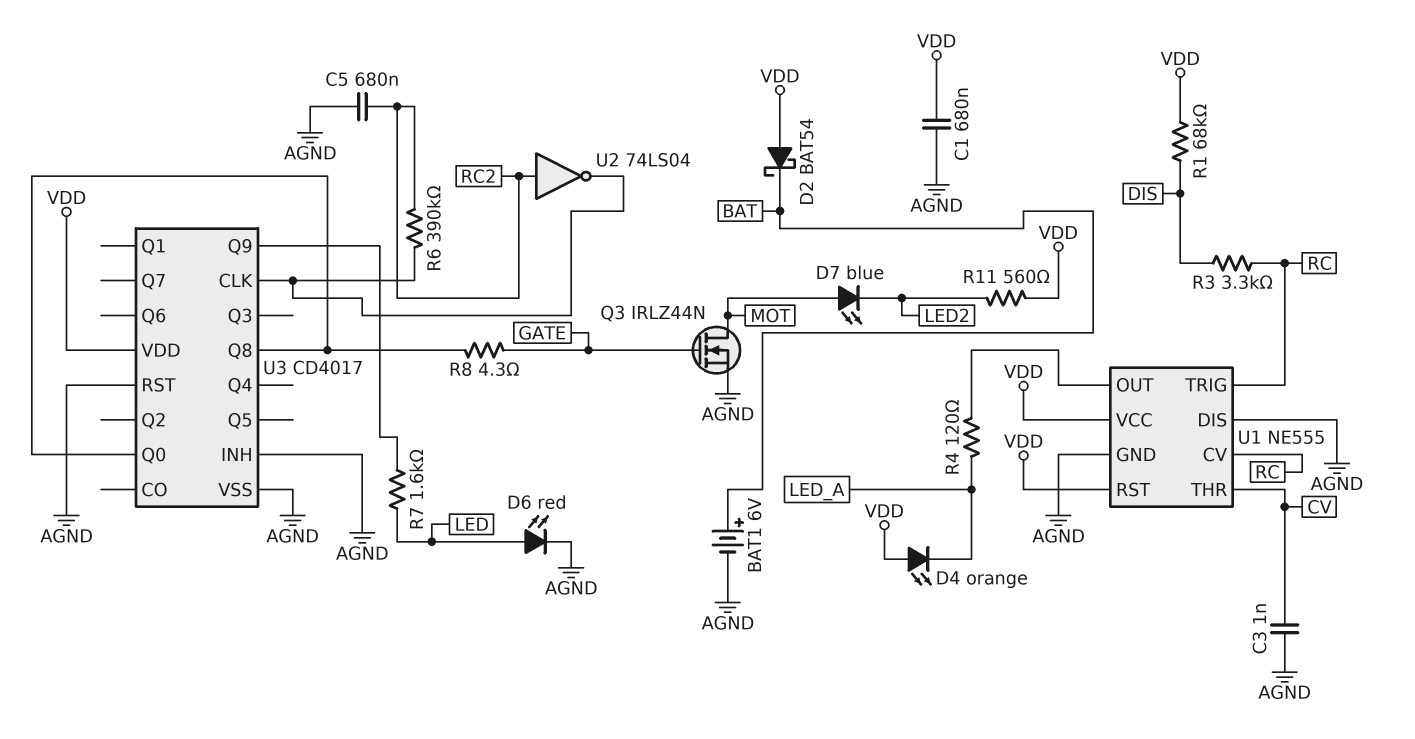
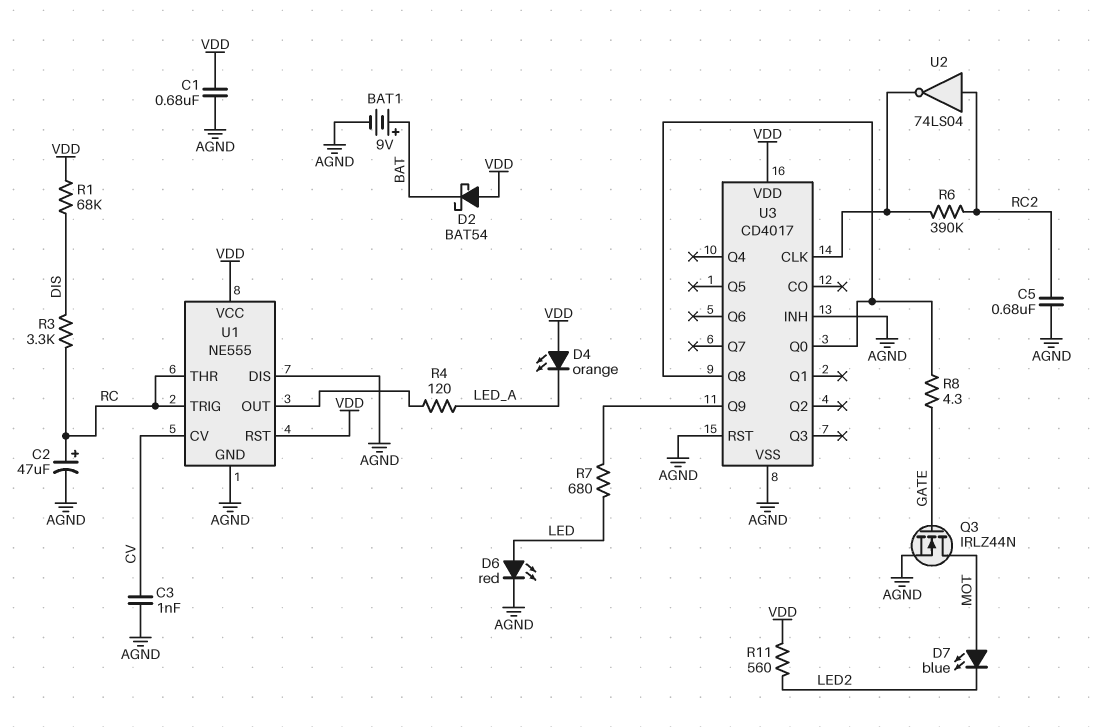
BAT1: 6V (plus BAT, minus AGND) -> 9V (plus BAT, minus AGND)
C2: none -> 47uF (plus RC, minus AGND)
R7: 1.6k (LED, U3/Q9) -> 680 (LED, U3/Q9)
U1 pin CV: RC -> CV
U1 pin THR: CV -> RC

